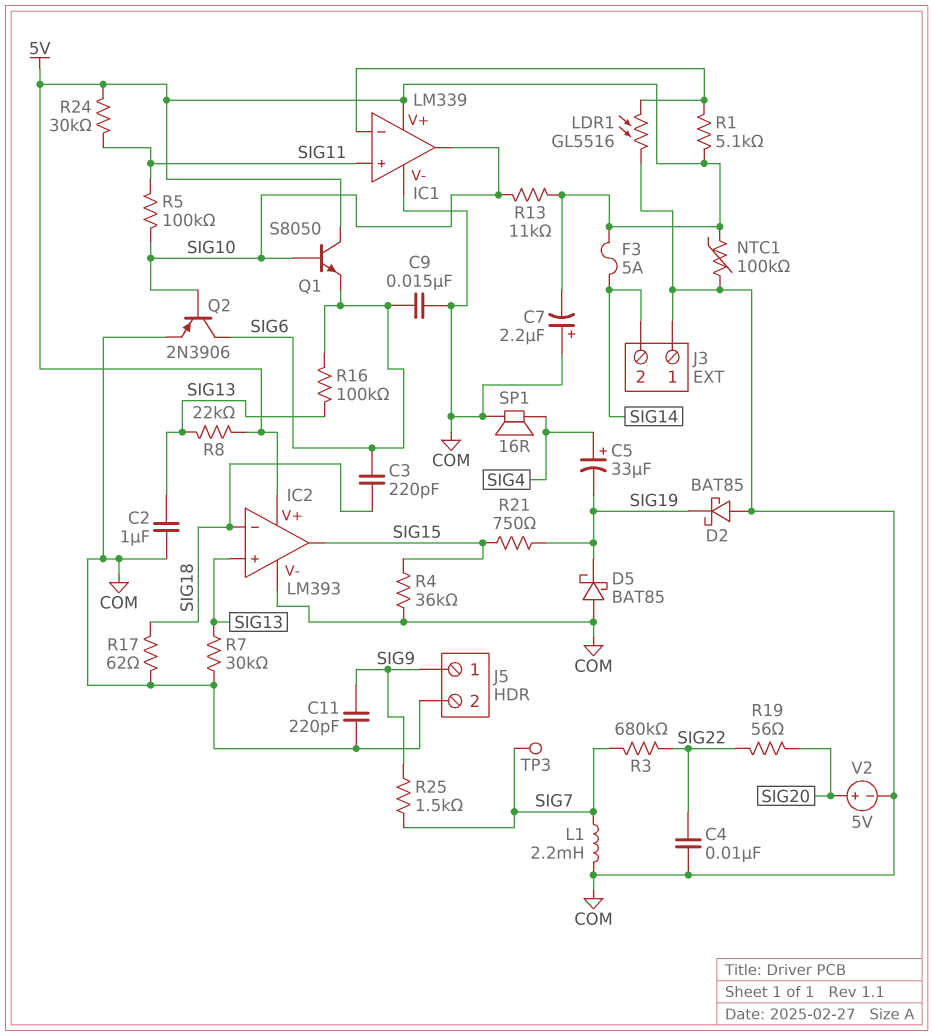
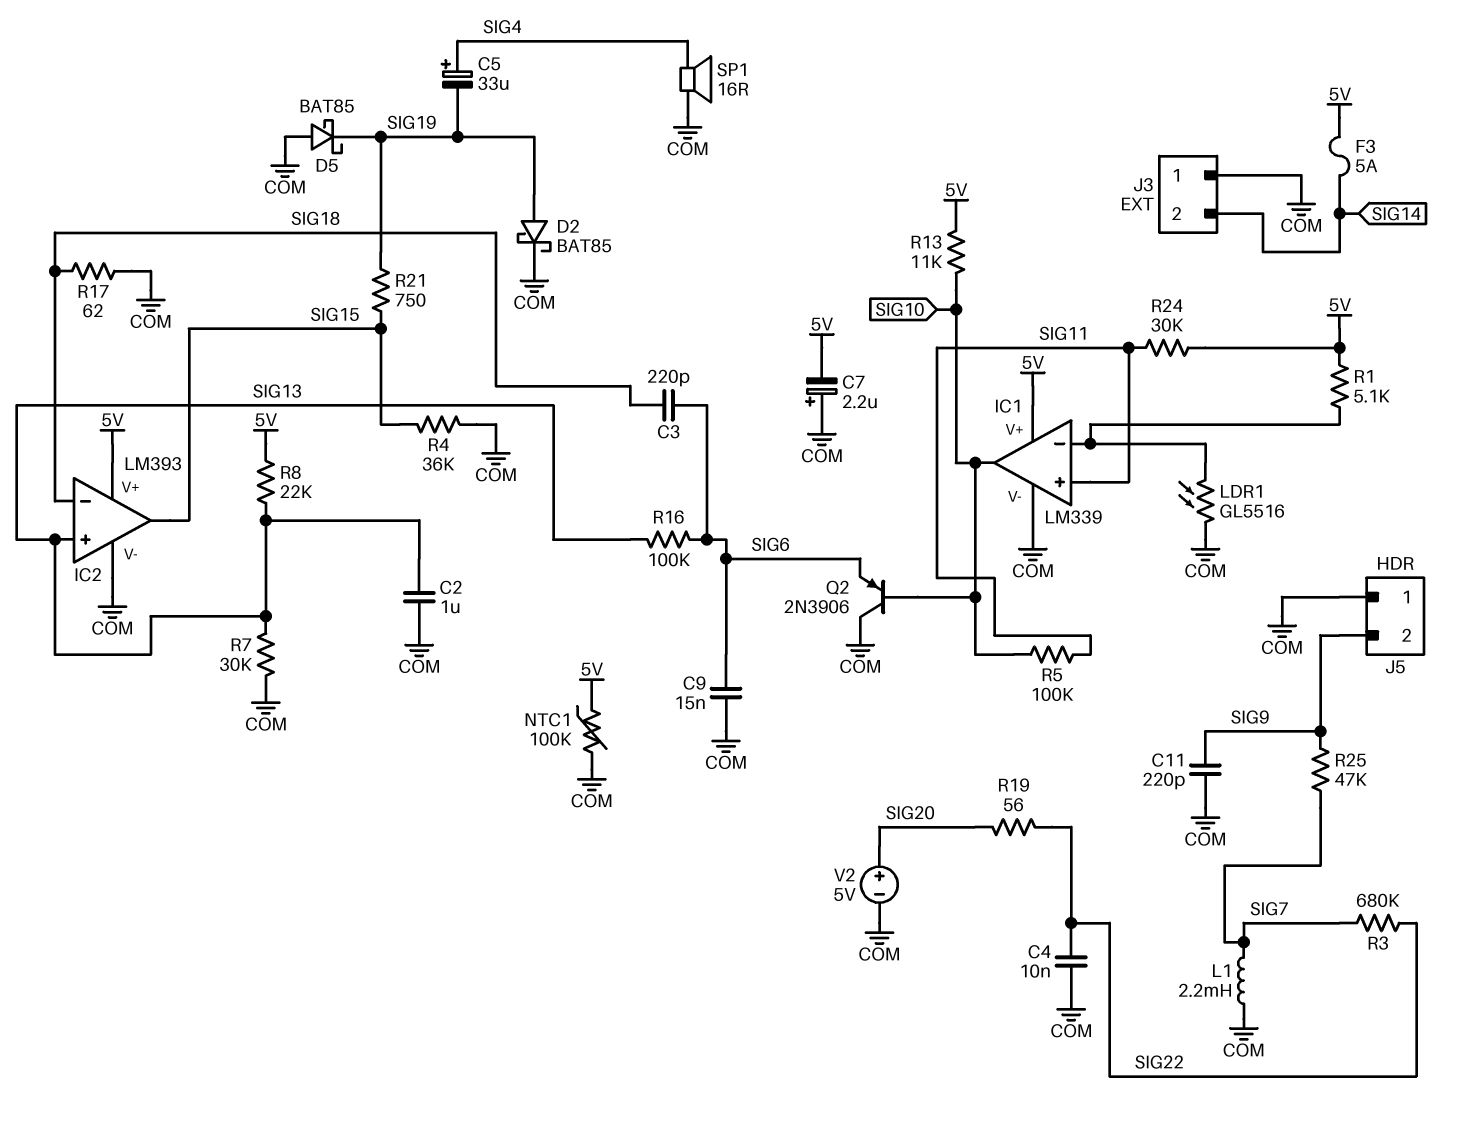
D2: schottky BAT85 (A COM, K SIG19) -> schottky BAT85 (A SIG19, K COM)
J5 pin 1: SIG9 -> COM
J5 pin 2: COM -> SIG9
Q1: NPN S8050 (B SIG10, C 5V, E SIG6) -> none
Q2: PNP 2N3906 (B SIG10, C SIG6, E COM) -> PNP 2N3906 (B SIG10, C COM, E SIG6)
R25: 1.5k (SIG7, SIG9) -> 47k (SIG7, SIG9)
TP3: test point (SIG7) -> none

